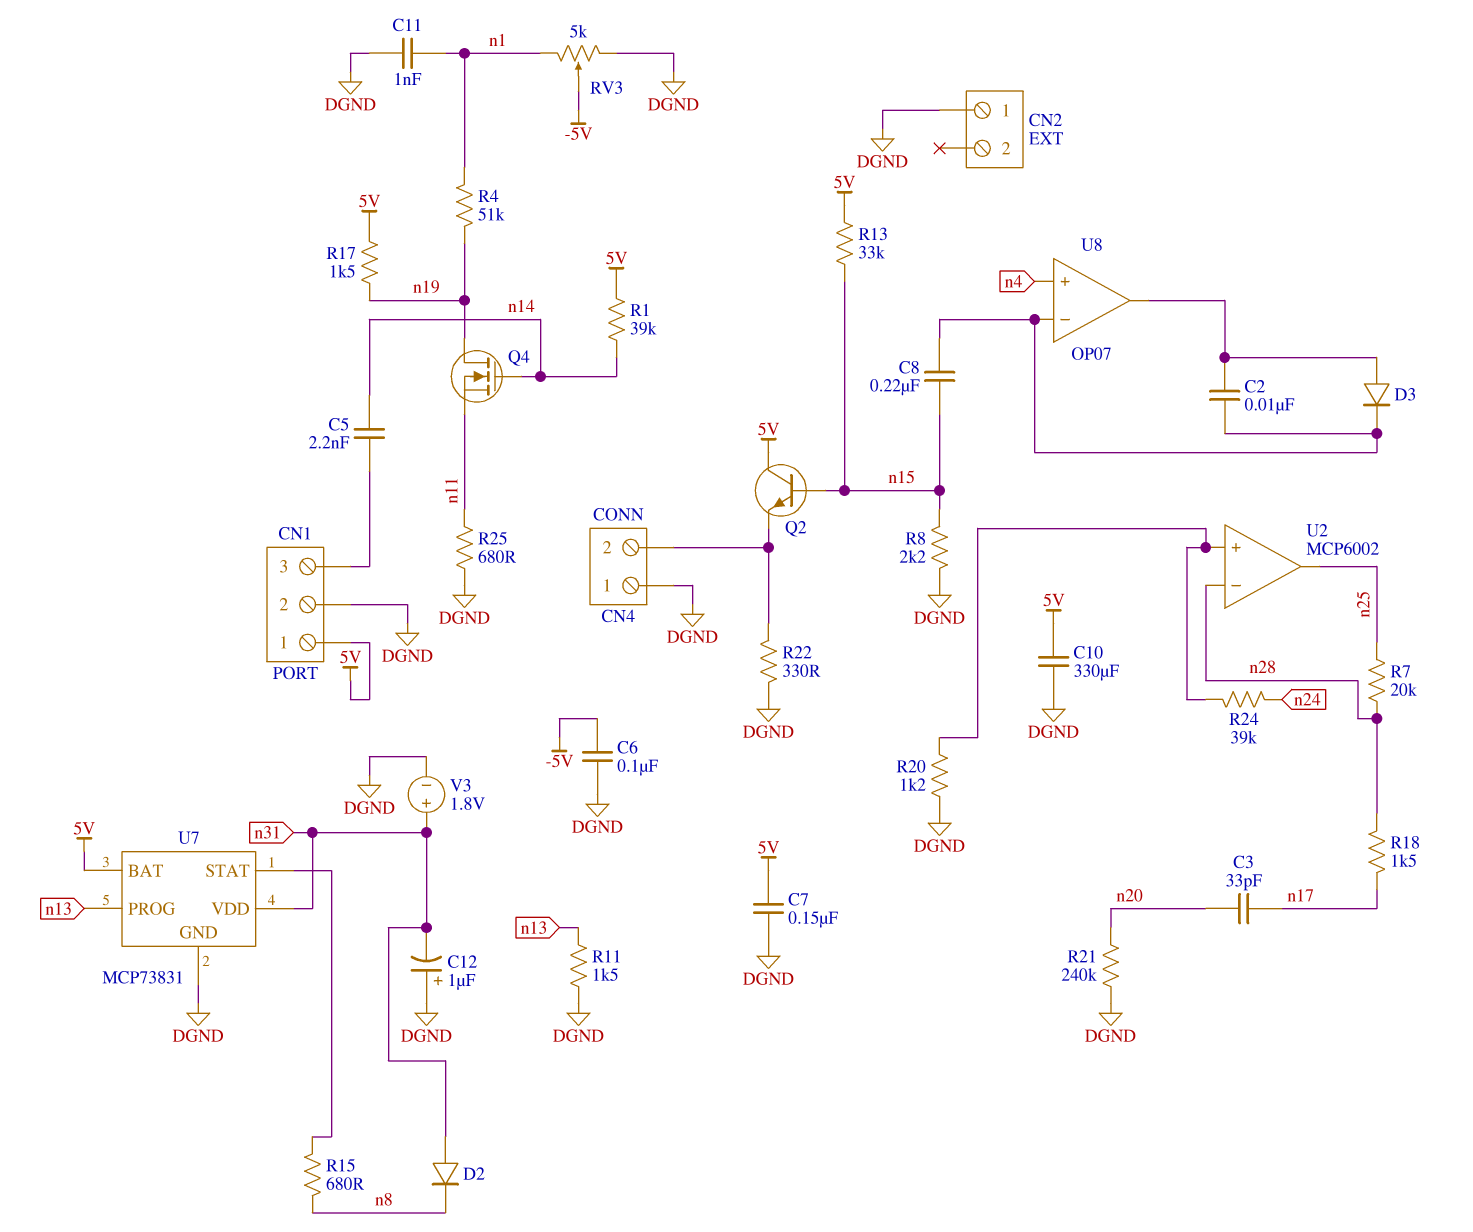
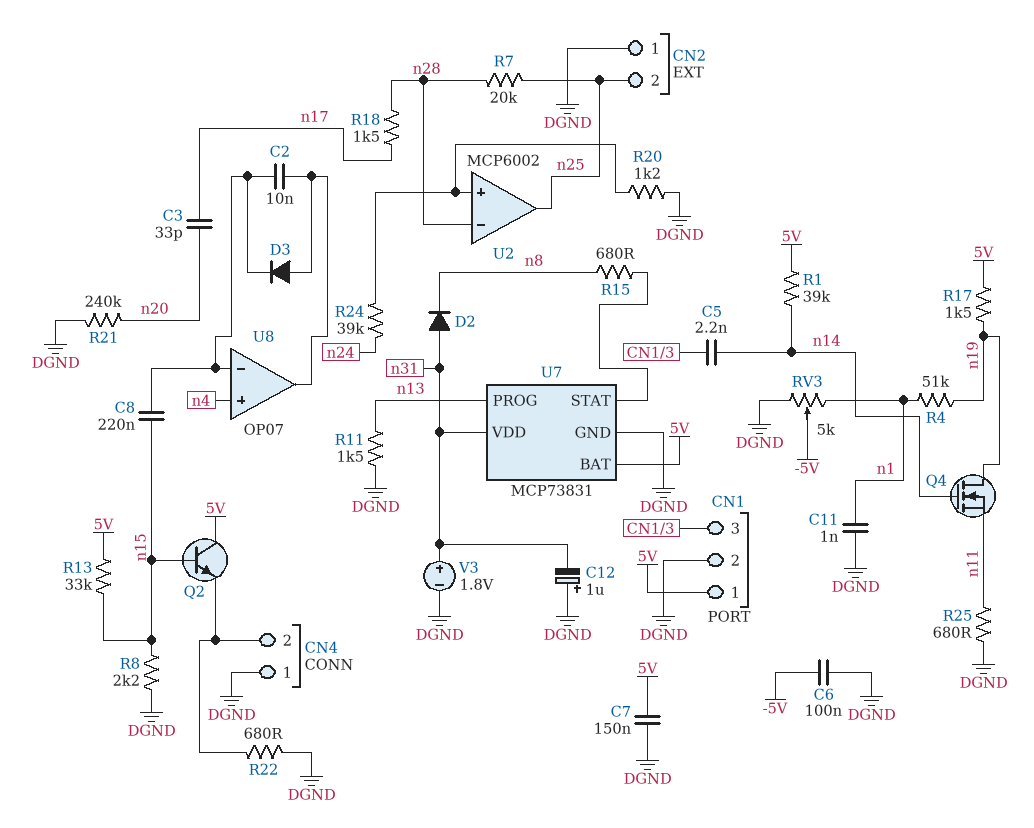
C10: 330uF (5V, DGND) -> none
CN2 pin 2: none -> n25
R22: 330 (CN4/2, DGND) -> 680 (CN4/2, DGND)

